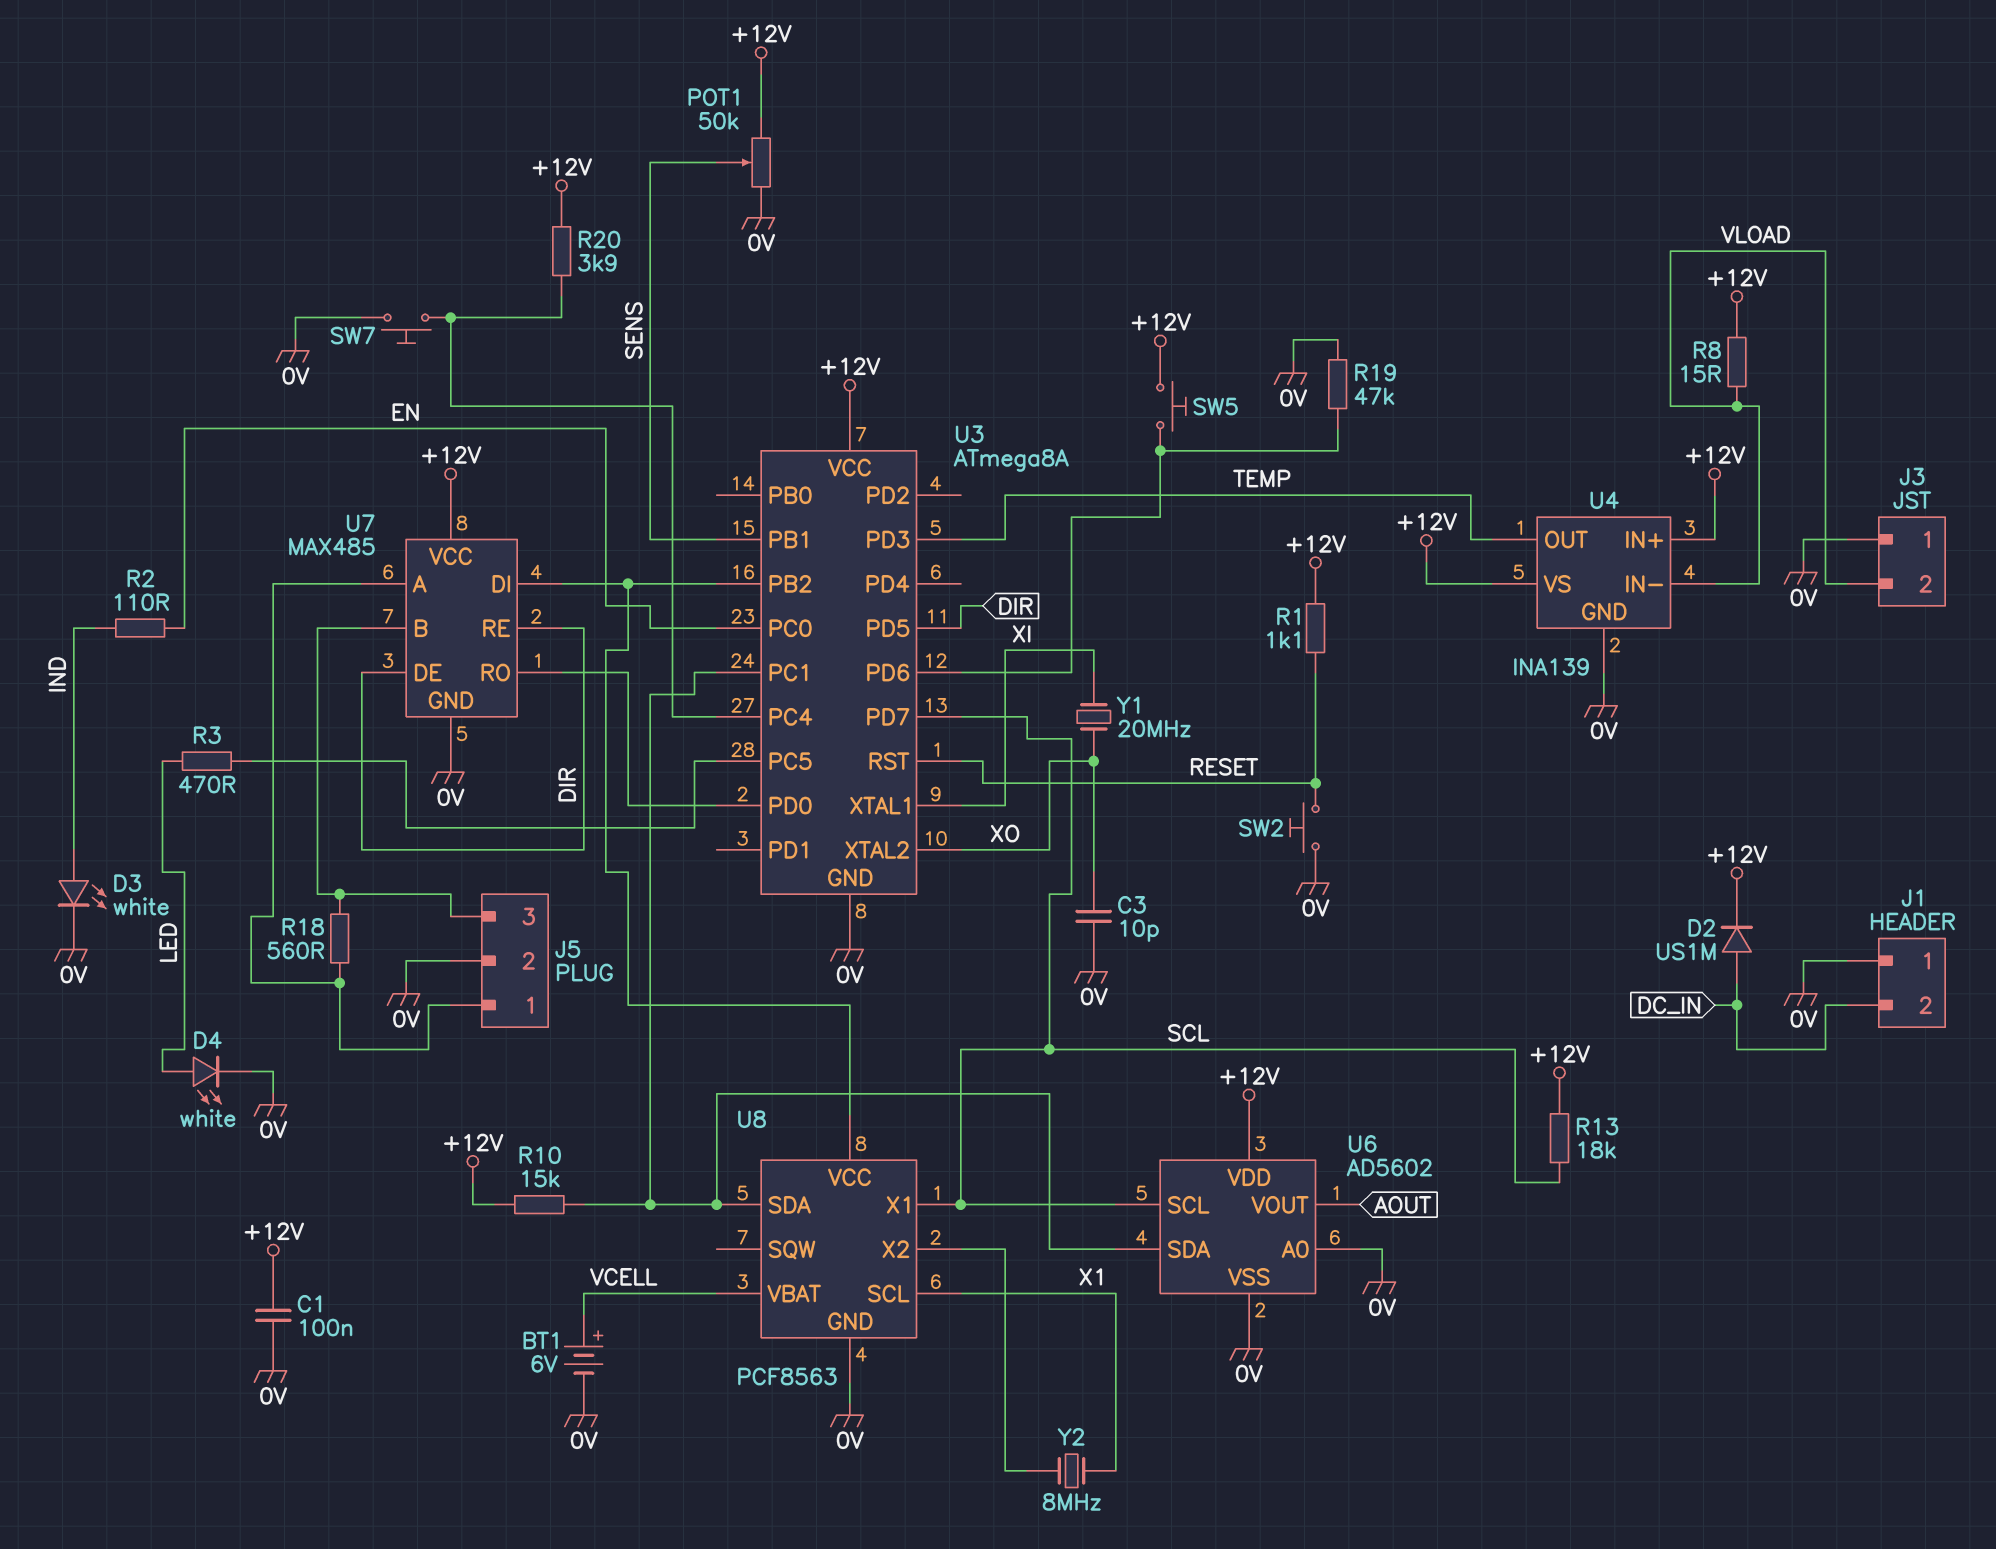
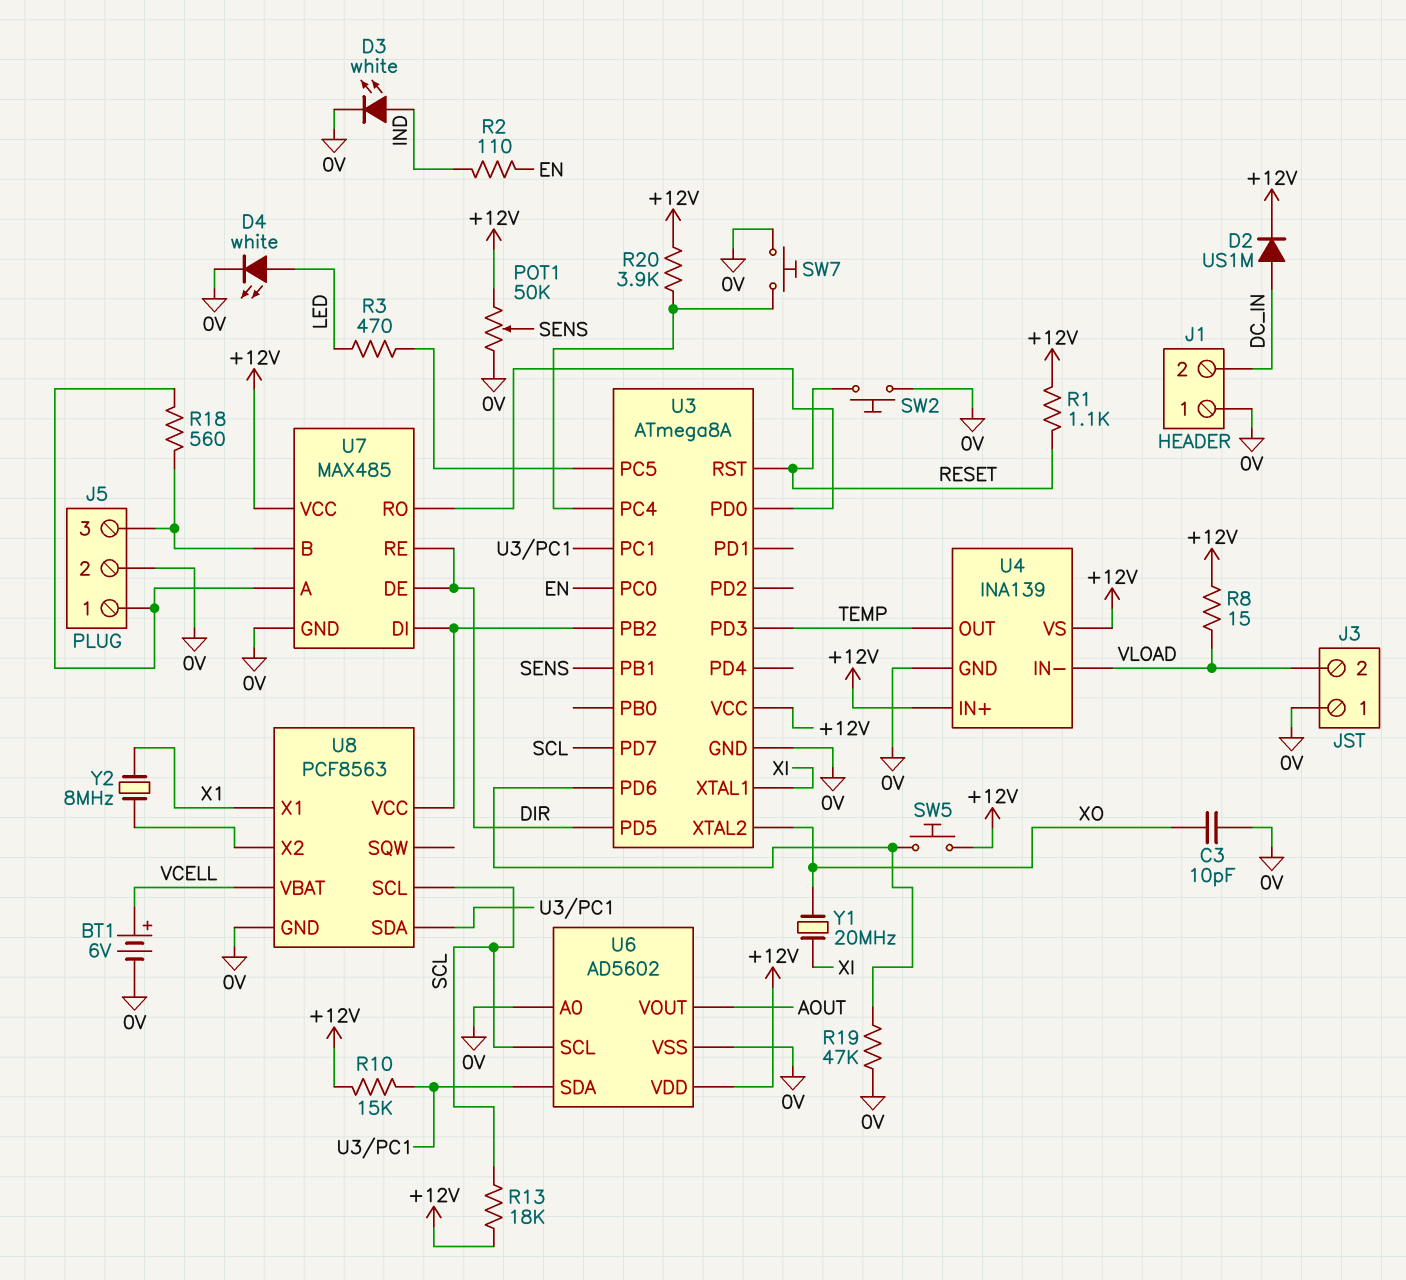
C1: 100nF (+12V, 0V) -> none
U8 pin SCL: X1 -> SCL
U8 pin X1: SCL -> X1

